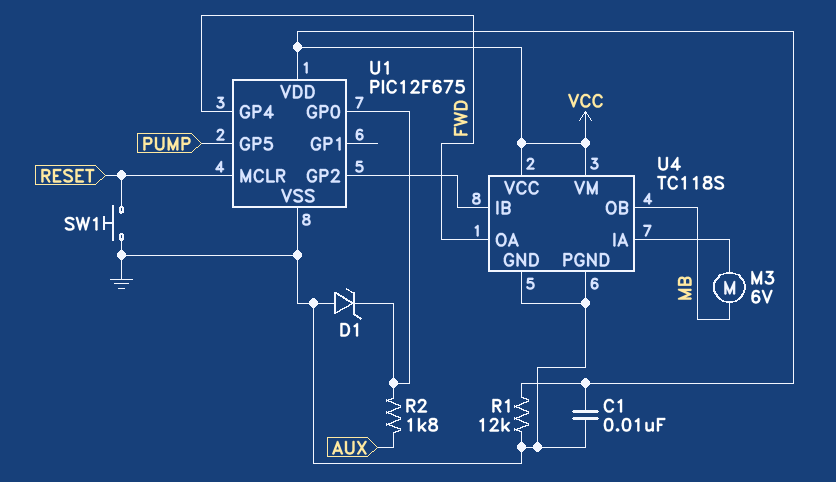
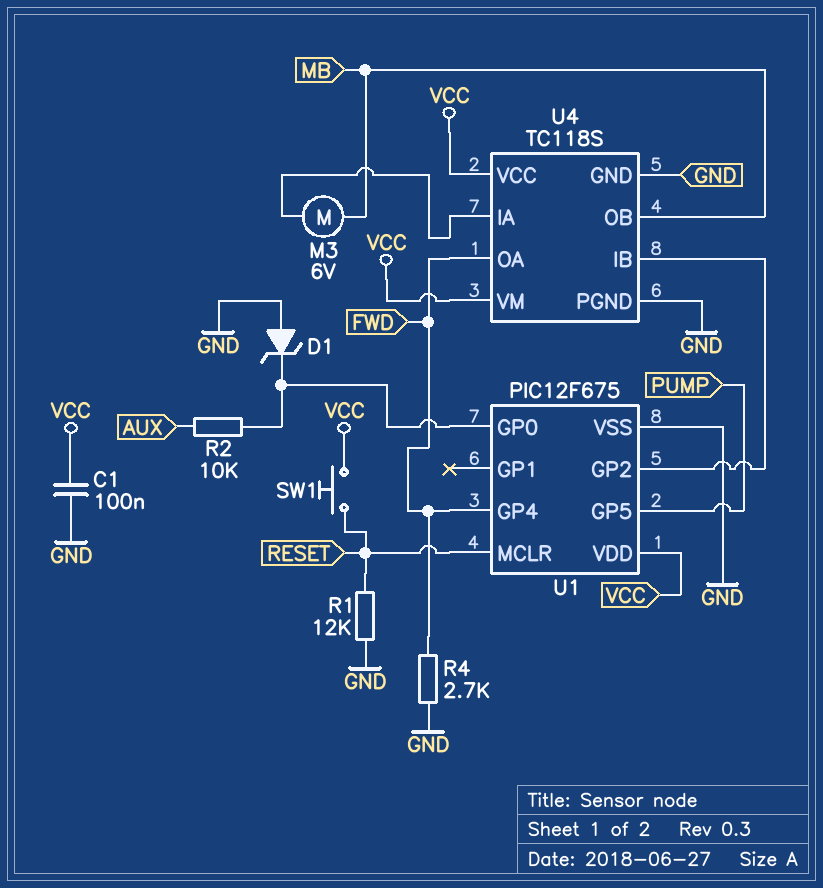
C1: 10nF (GND, VCC) -> 100nF (GND, VCC)
R1: 12k (GND, VCC) -> 12k (GND, RESET)
R2: 1.8k (AUX, U1/GP0) -> 10k (AUX, U1/GP0)
R4: none -> 2.7k (FWD, GND)
SW1: button (GND, RESET) -> button (RESET, VCC)

